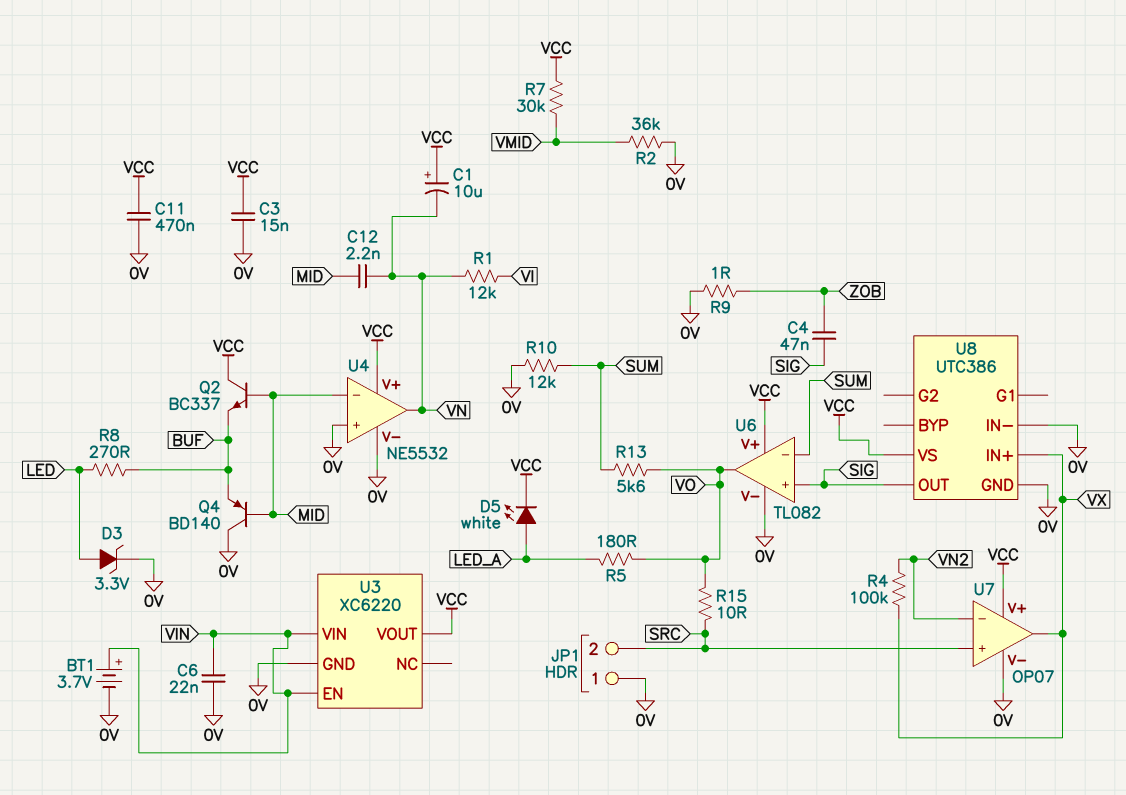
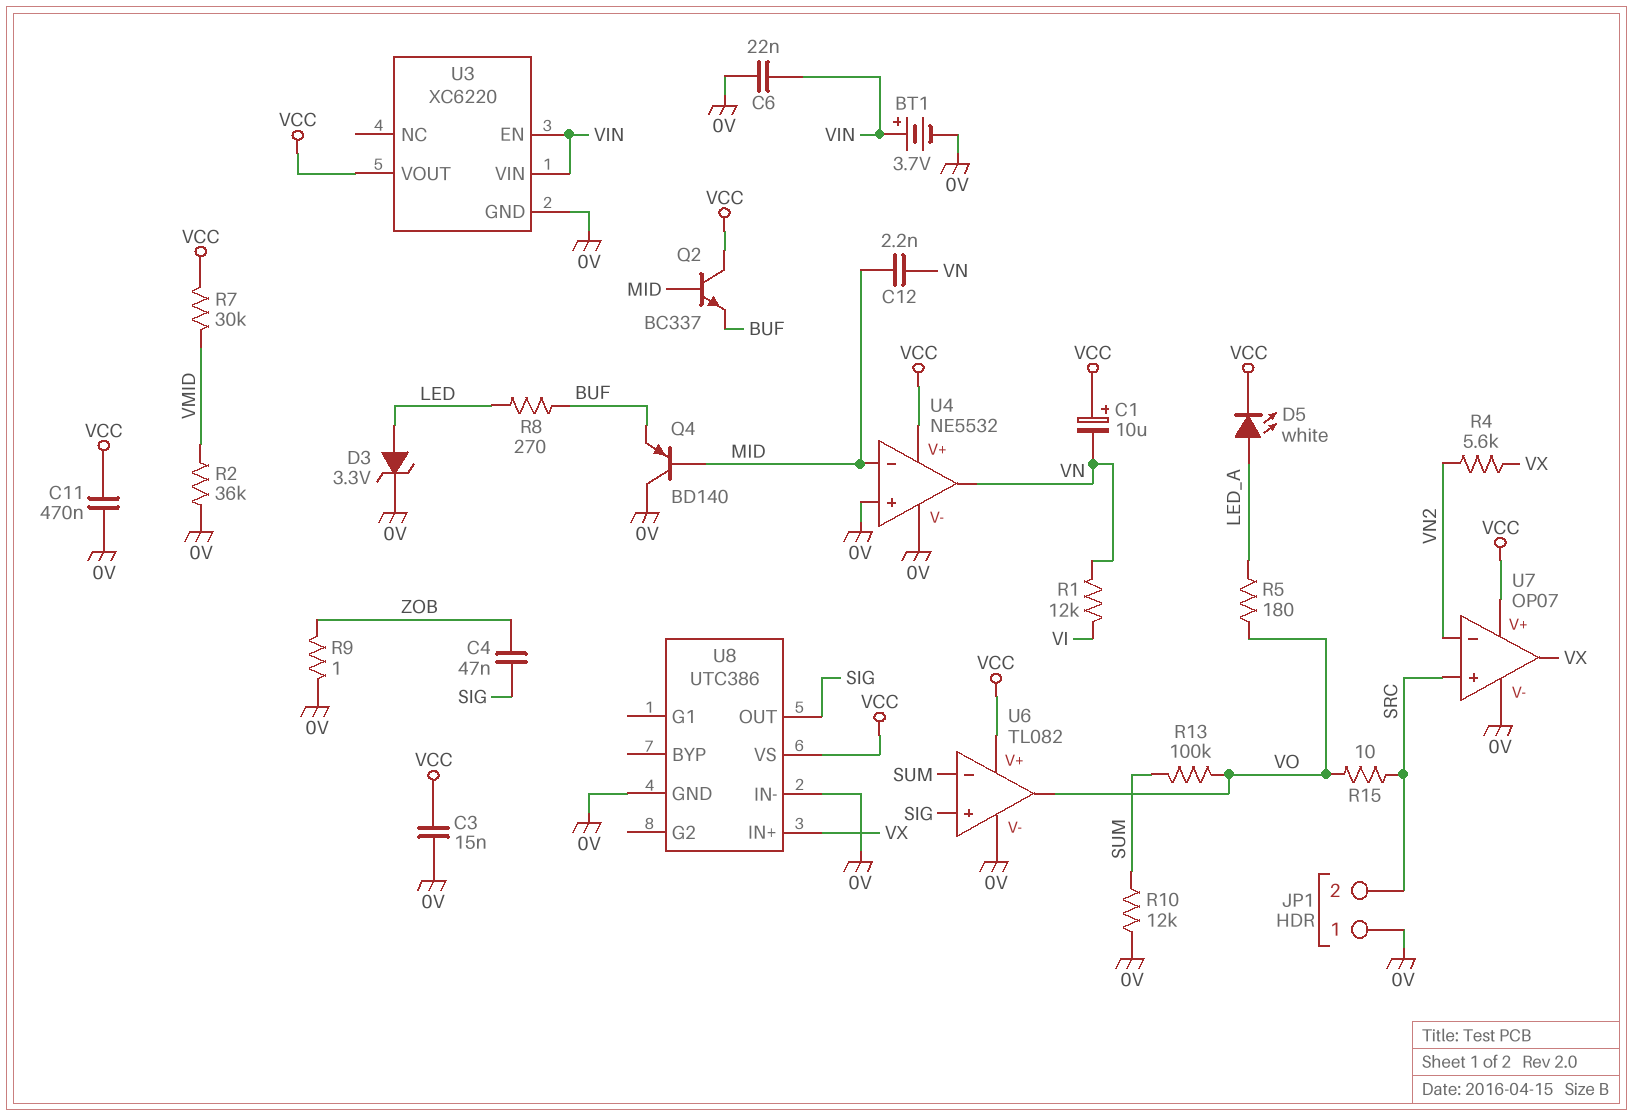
R4: 100k (VN2, VX) -> 5.6k (VN2, VX)
R13: 5.6k (SUM, VO) -> 100k (SUM, VO)

